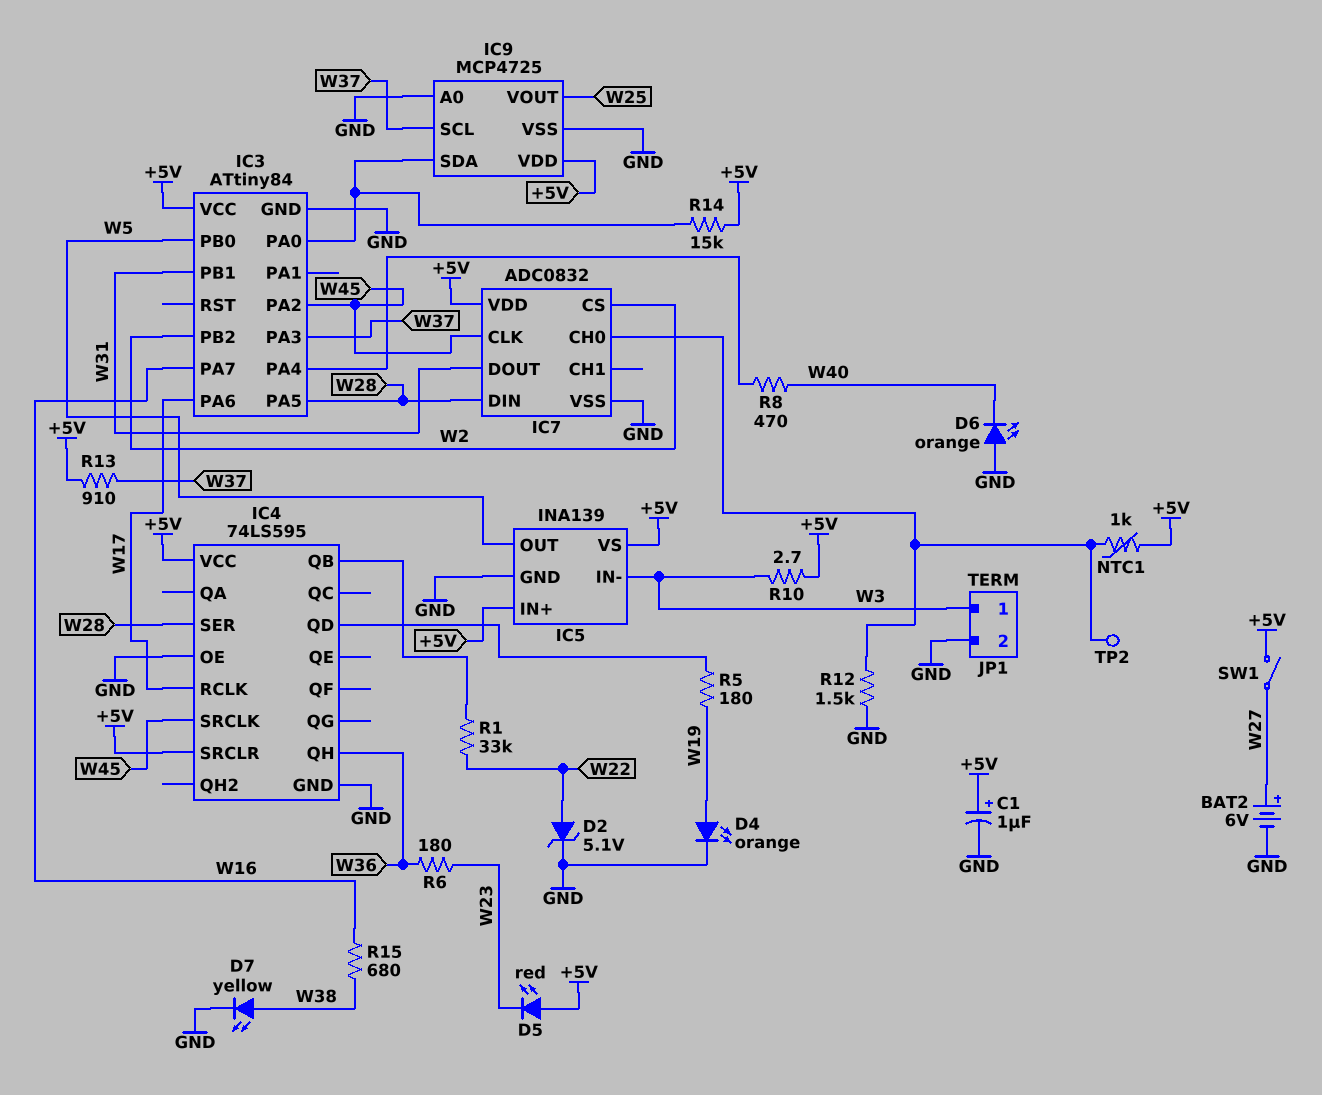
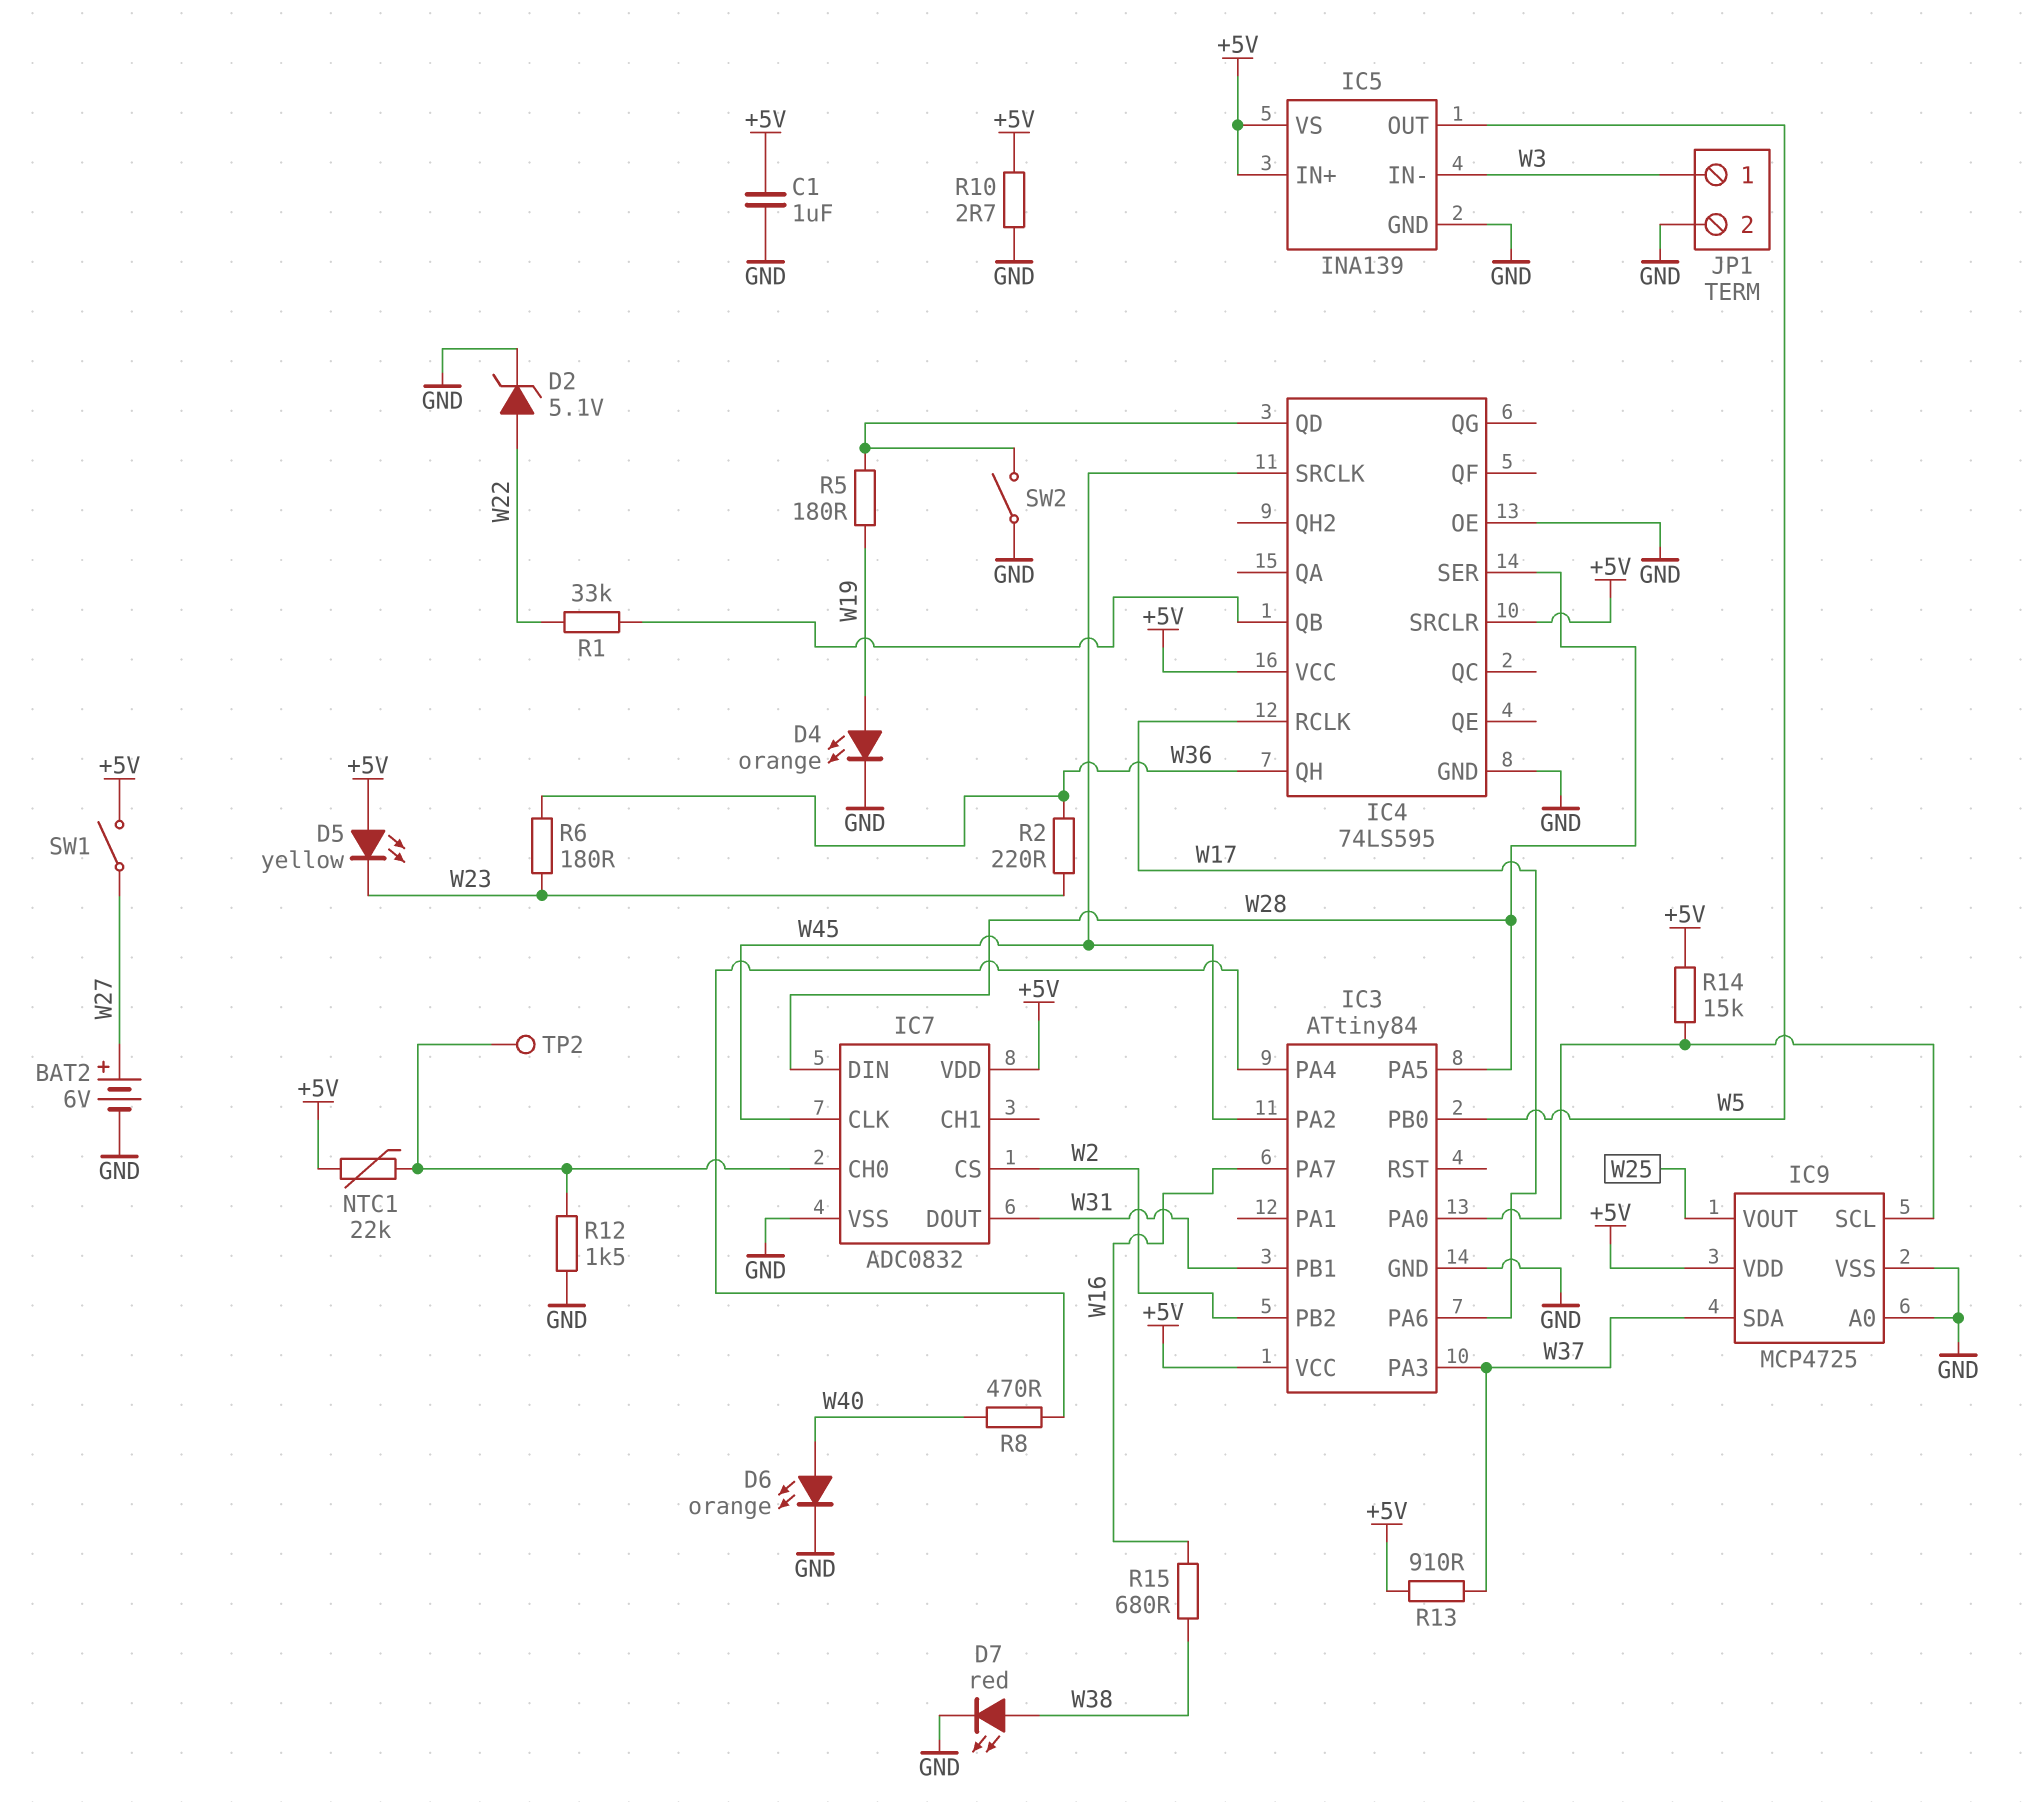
C1: 1uF (plus +5V, minus GND) -> 1uF (+5V, GND)
D5: LED red (A +5V, K W23) -> LED yellow (A +5V, K W23)
D6: LED orange (A GND, K W40) -> LED orange (A W40, K GND)
D7: LED yellow (A W38, K GND) -> LED red (A W38, K GND)
IC9 pin SCL: W37 -> IC3/PA0
IC9 pin SDA: IC3/PA0 -> W37
NTC1: 1k (+5V, IC7/CH0) -> 22k (+5V, IC7/CH0)
R2: none -> 220 (W23, W36)
R10: 2.7 (+5V, W3) -> 2.7 (+5V, GND)
SW2: none -> switch (GND, IC4/QD)

